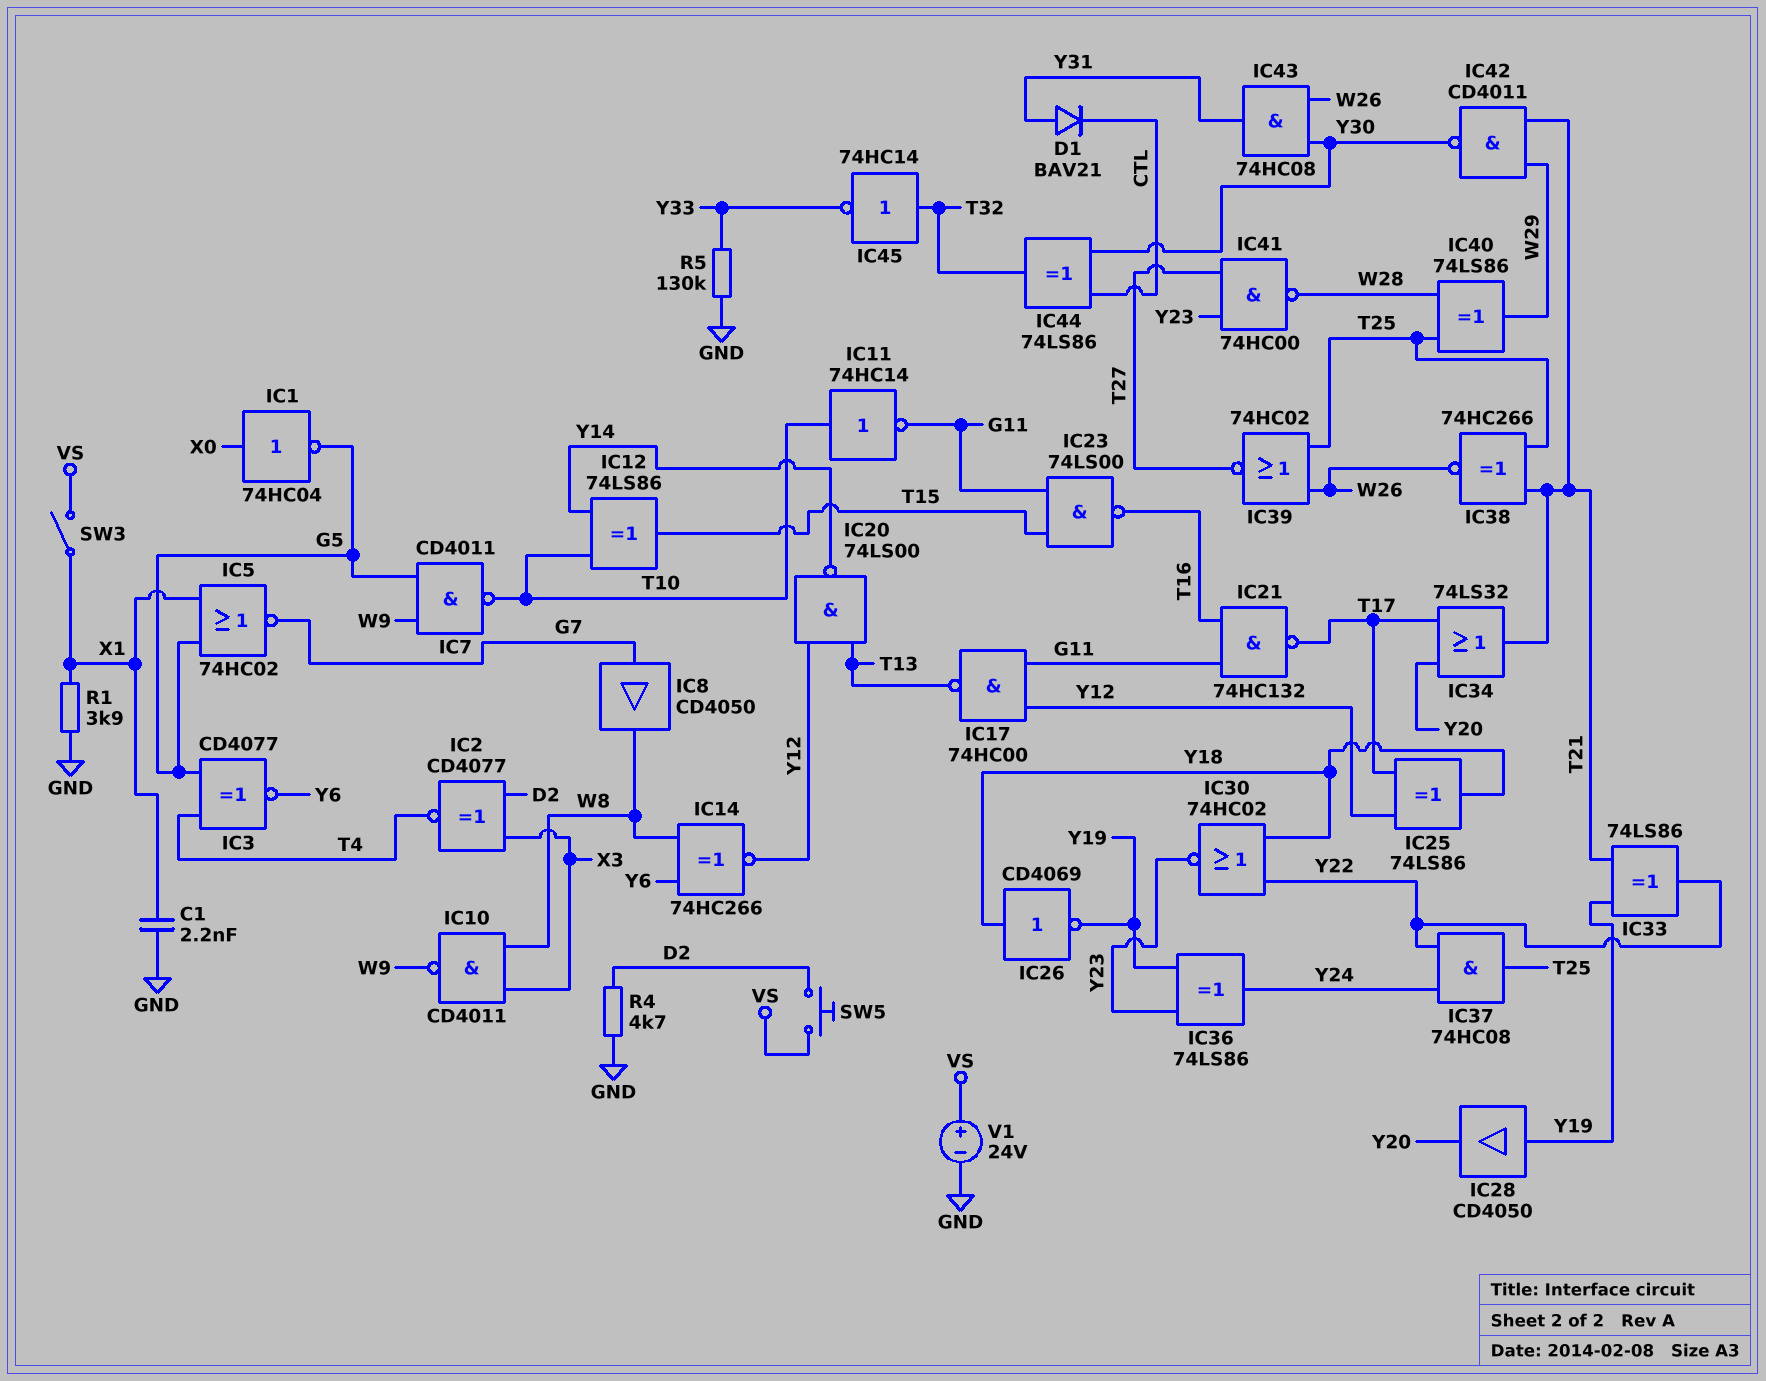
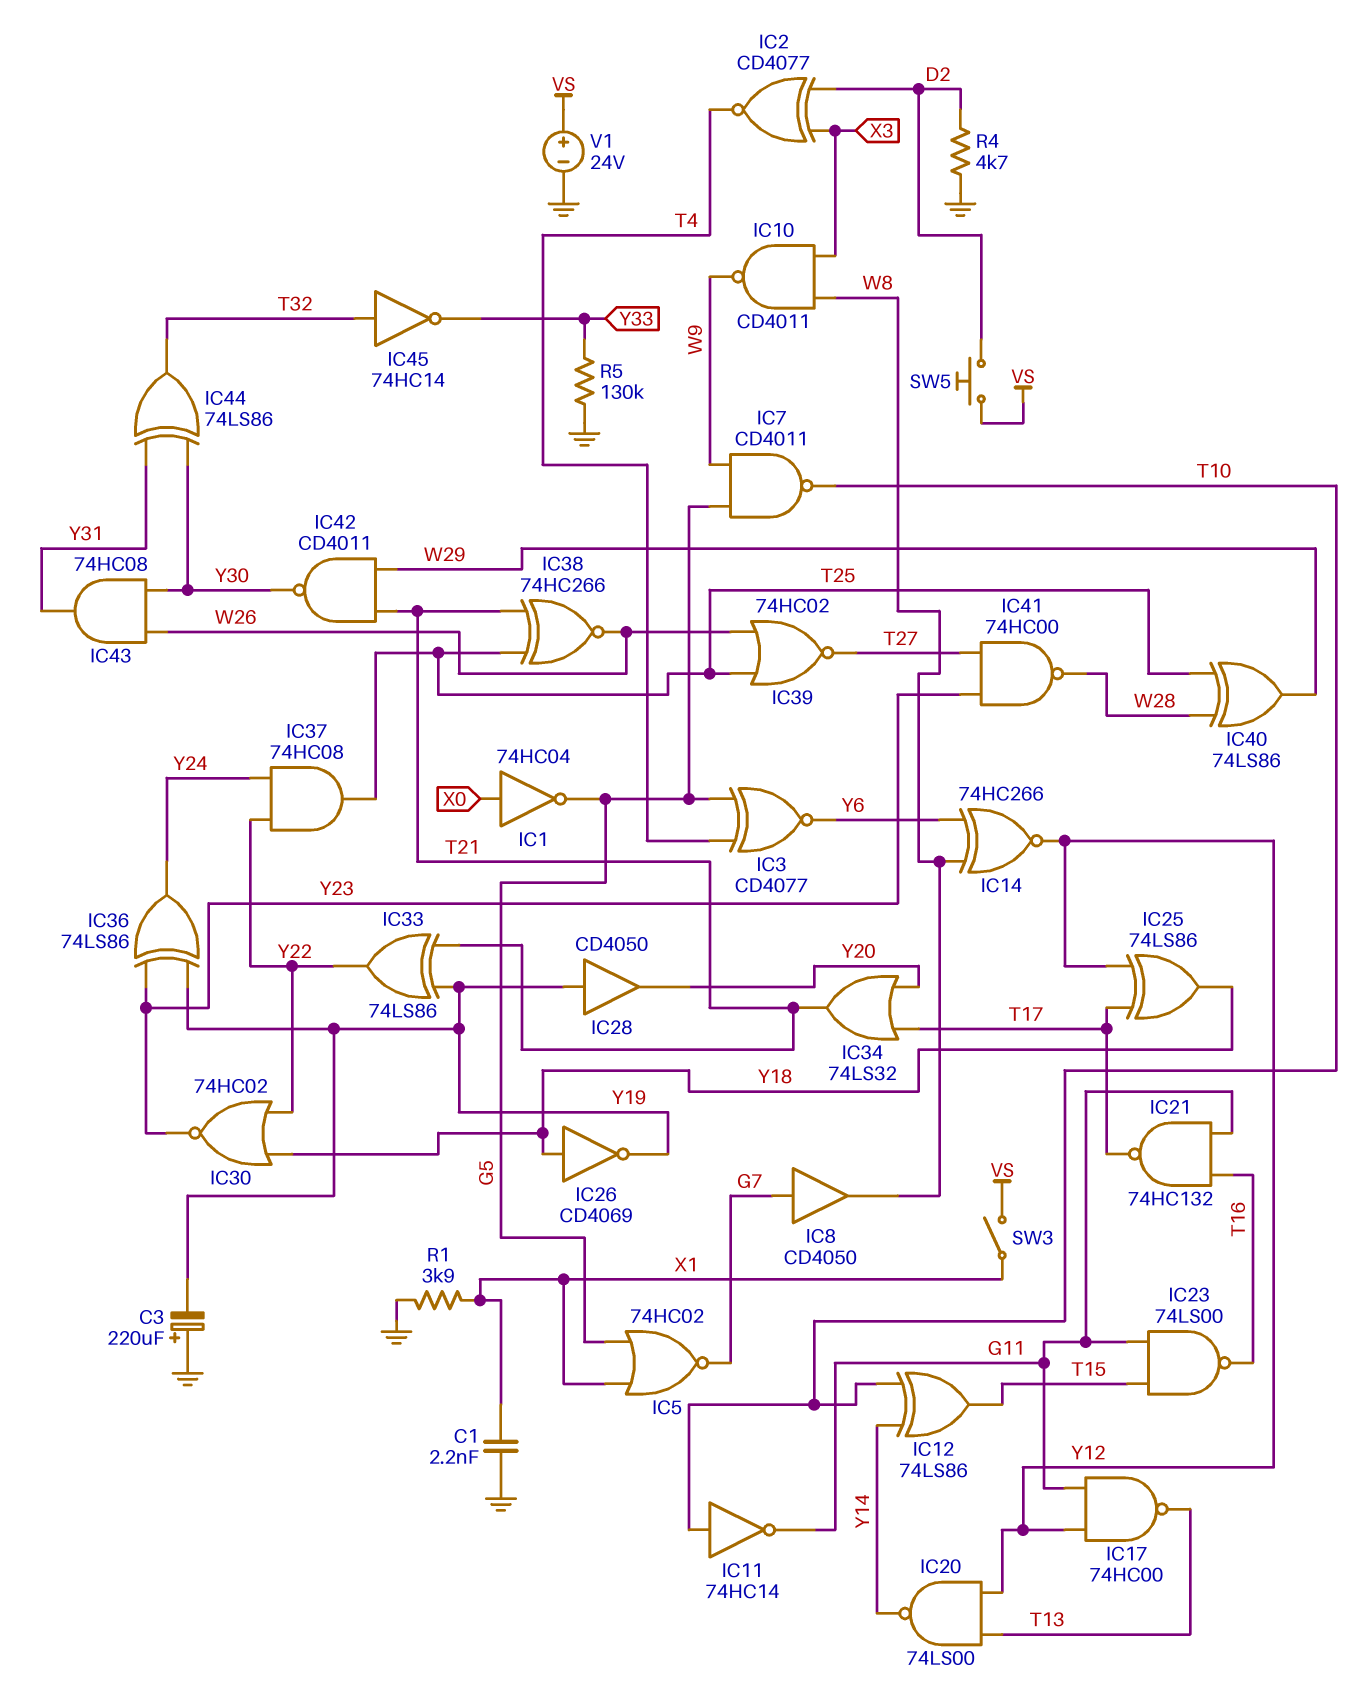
C3: none -> 220uF (plus GND, minus Y19)
D1: diode BAV21 (A Y31, K CTL) -> none
IC44: XOR 74LS86 (in CTL, in Y30, out T32) -> XOR 74LS86 (in Y30, in Y31, out T32)

